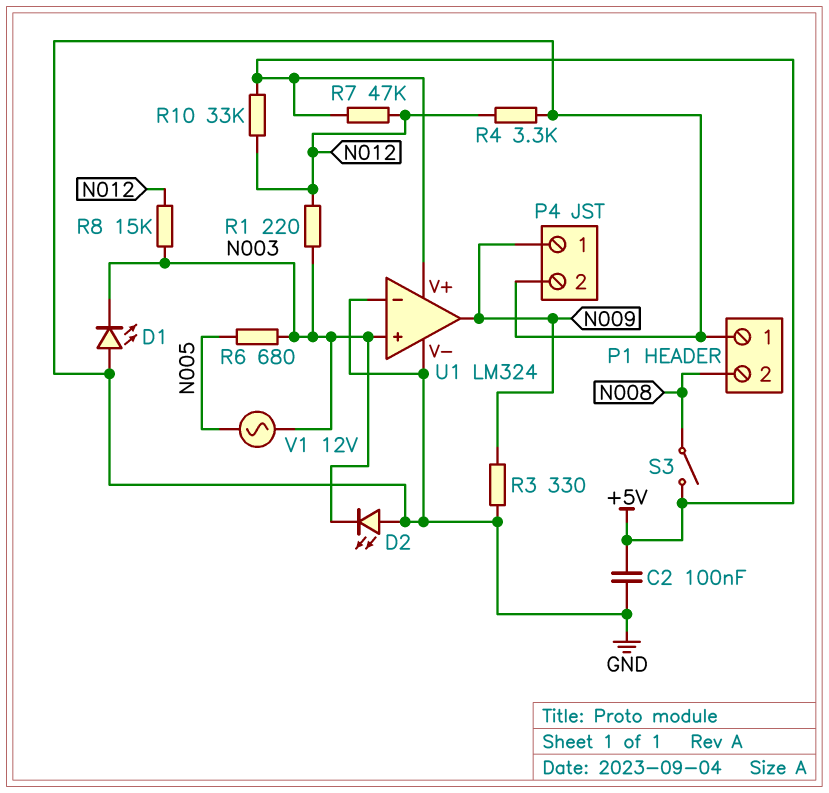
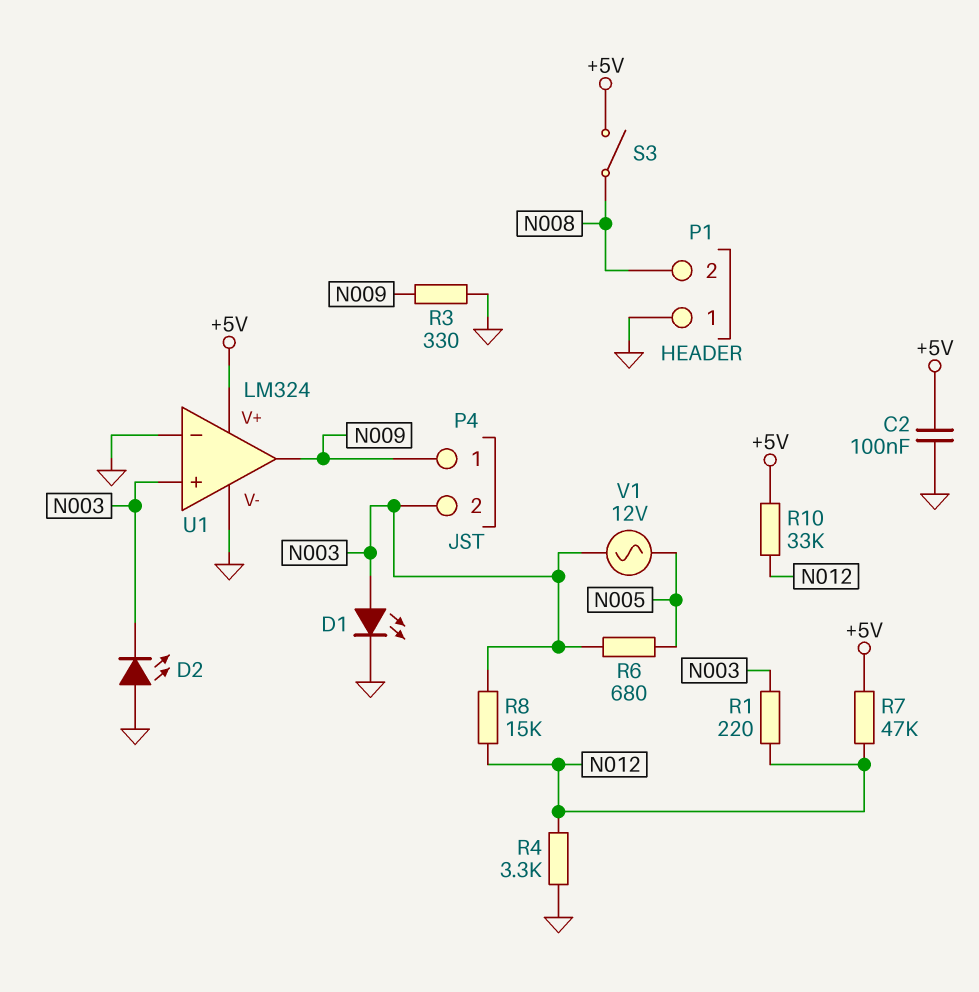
D1: LED (A GND, K N003) -> LED (A N003, K GND)
P4 pin 2: GND -> N003

